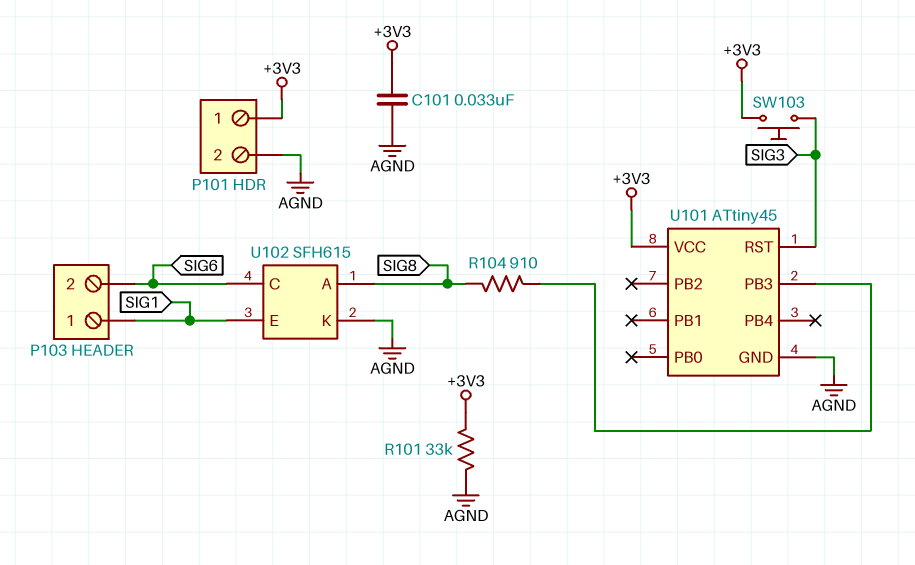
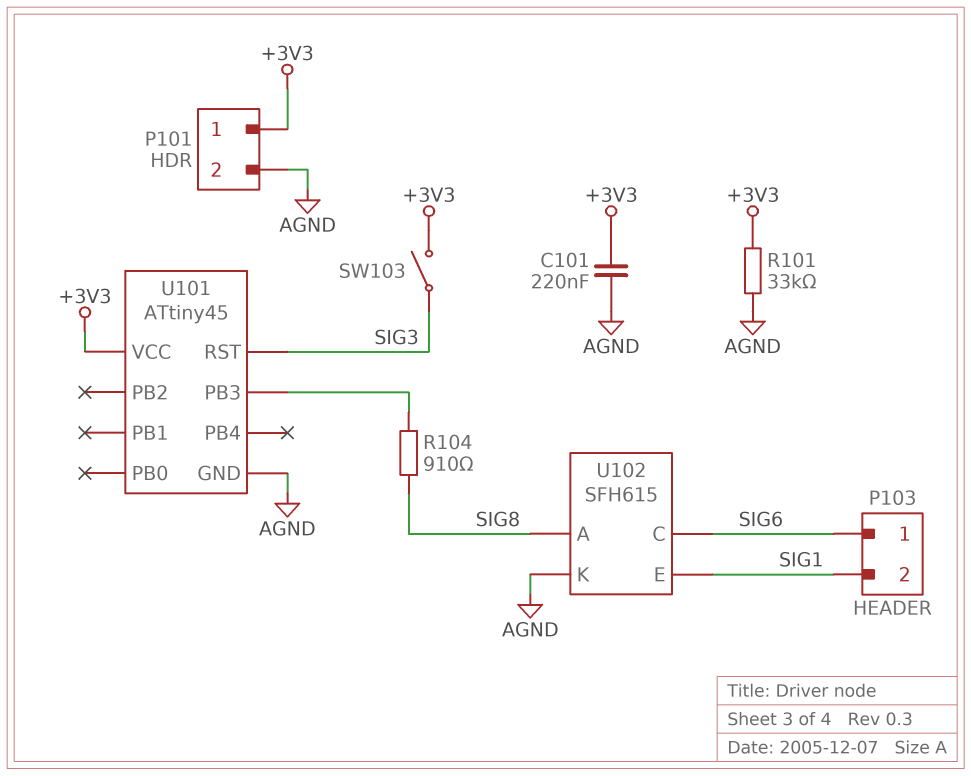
C101: 33nF (+3V3, AGND) -> 220nF (+3V3, AGND)
P103 pin 1: SIG1 -> SIG6
P103 pin 2: SIG6 -> SIG1
SW103: button (+3V3, SIG3) -> switch (+3V3, SIG3)

